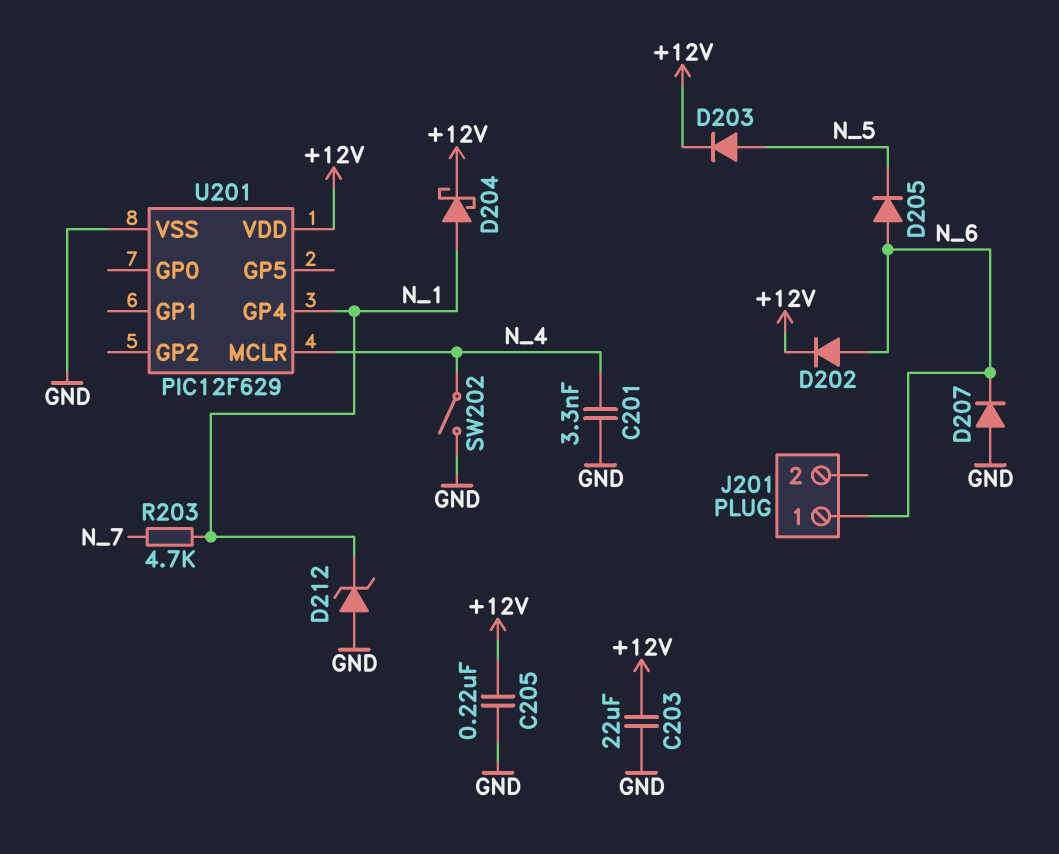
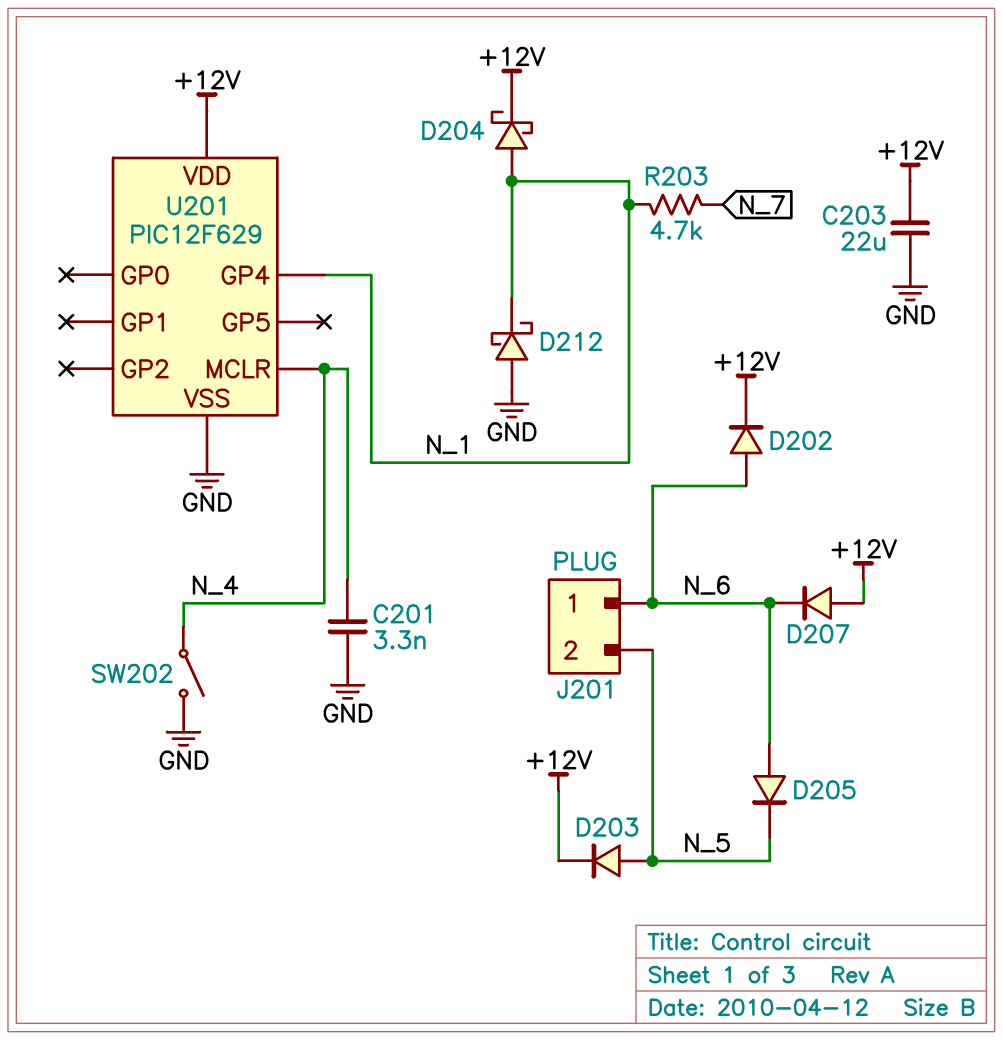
C205: 220nF (+12V, GND) -> none
D207: diode (A GND, K N_6) -> diode (A +12V, K N_6)
D212: zener (A GND, K N_1) -> schottky (A GND, K N_1)
J201 pin 2: none -> N_5

